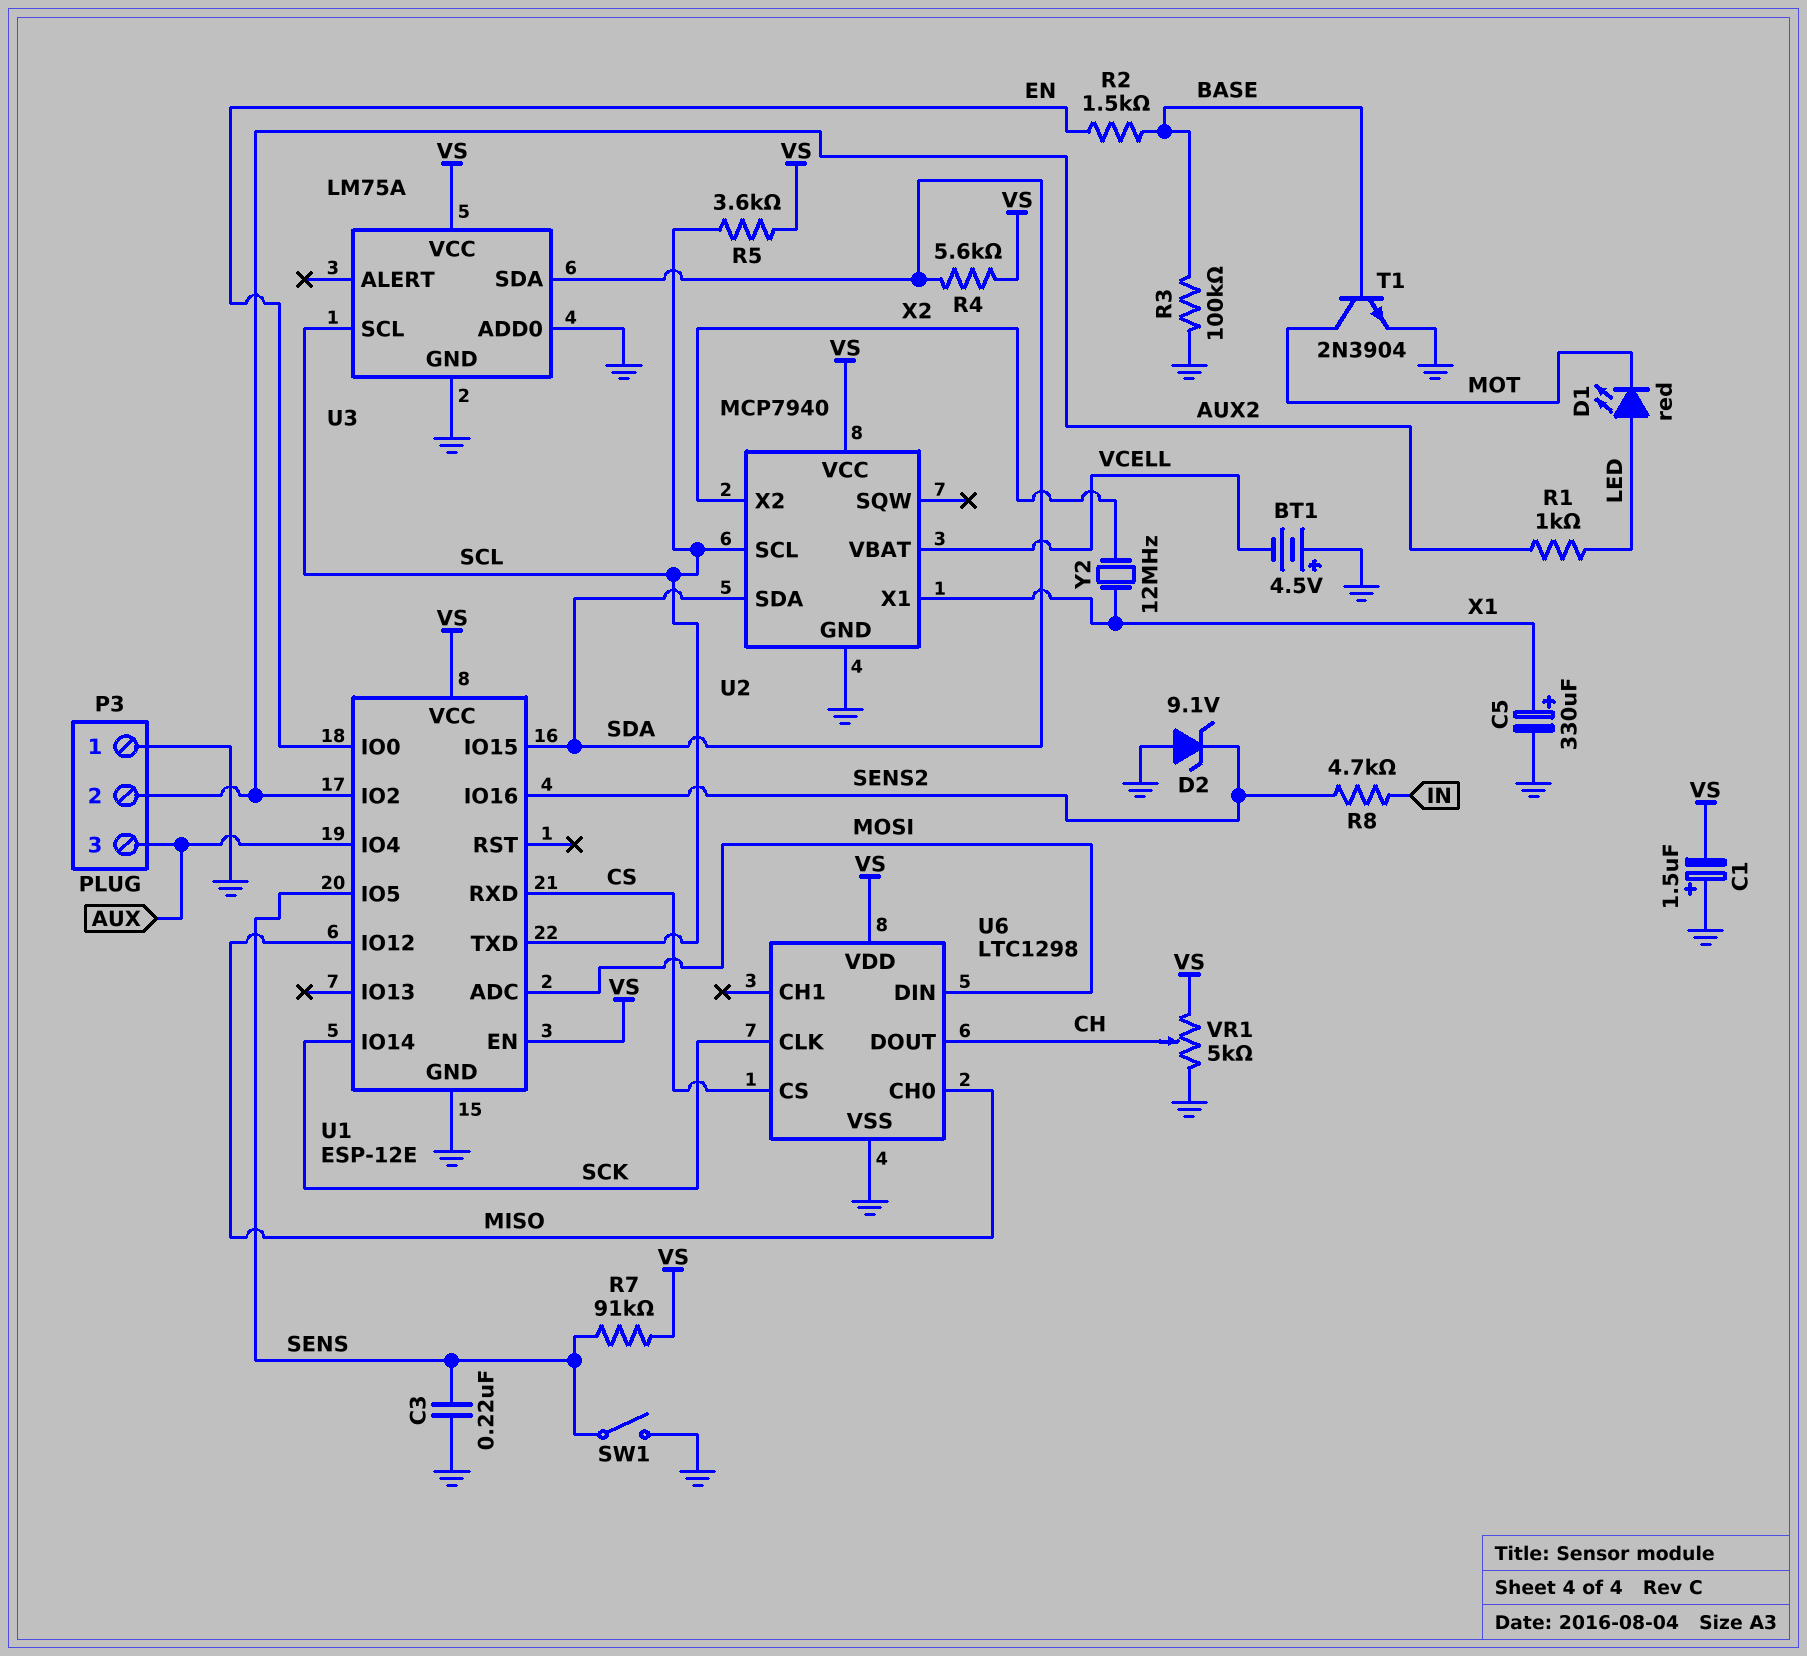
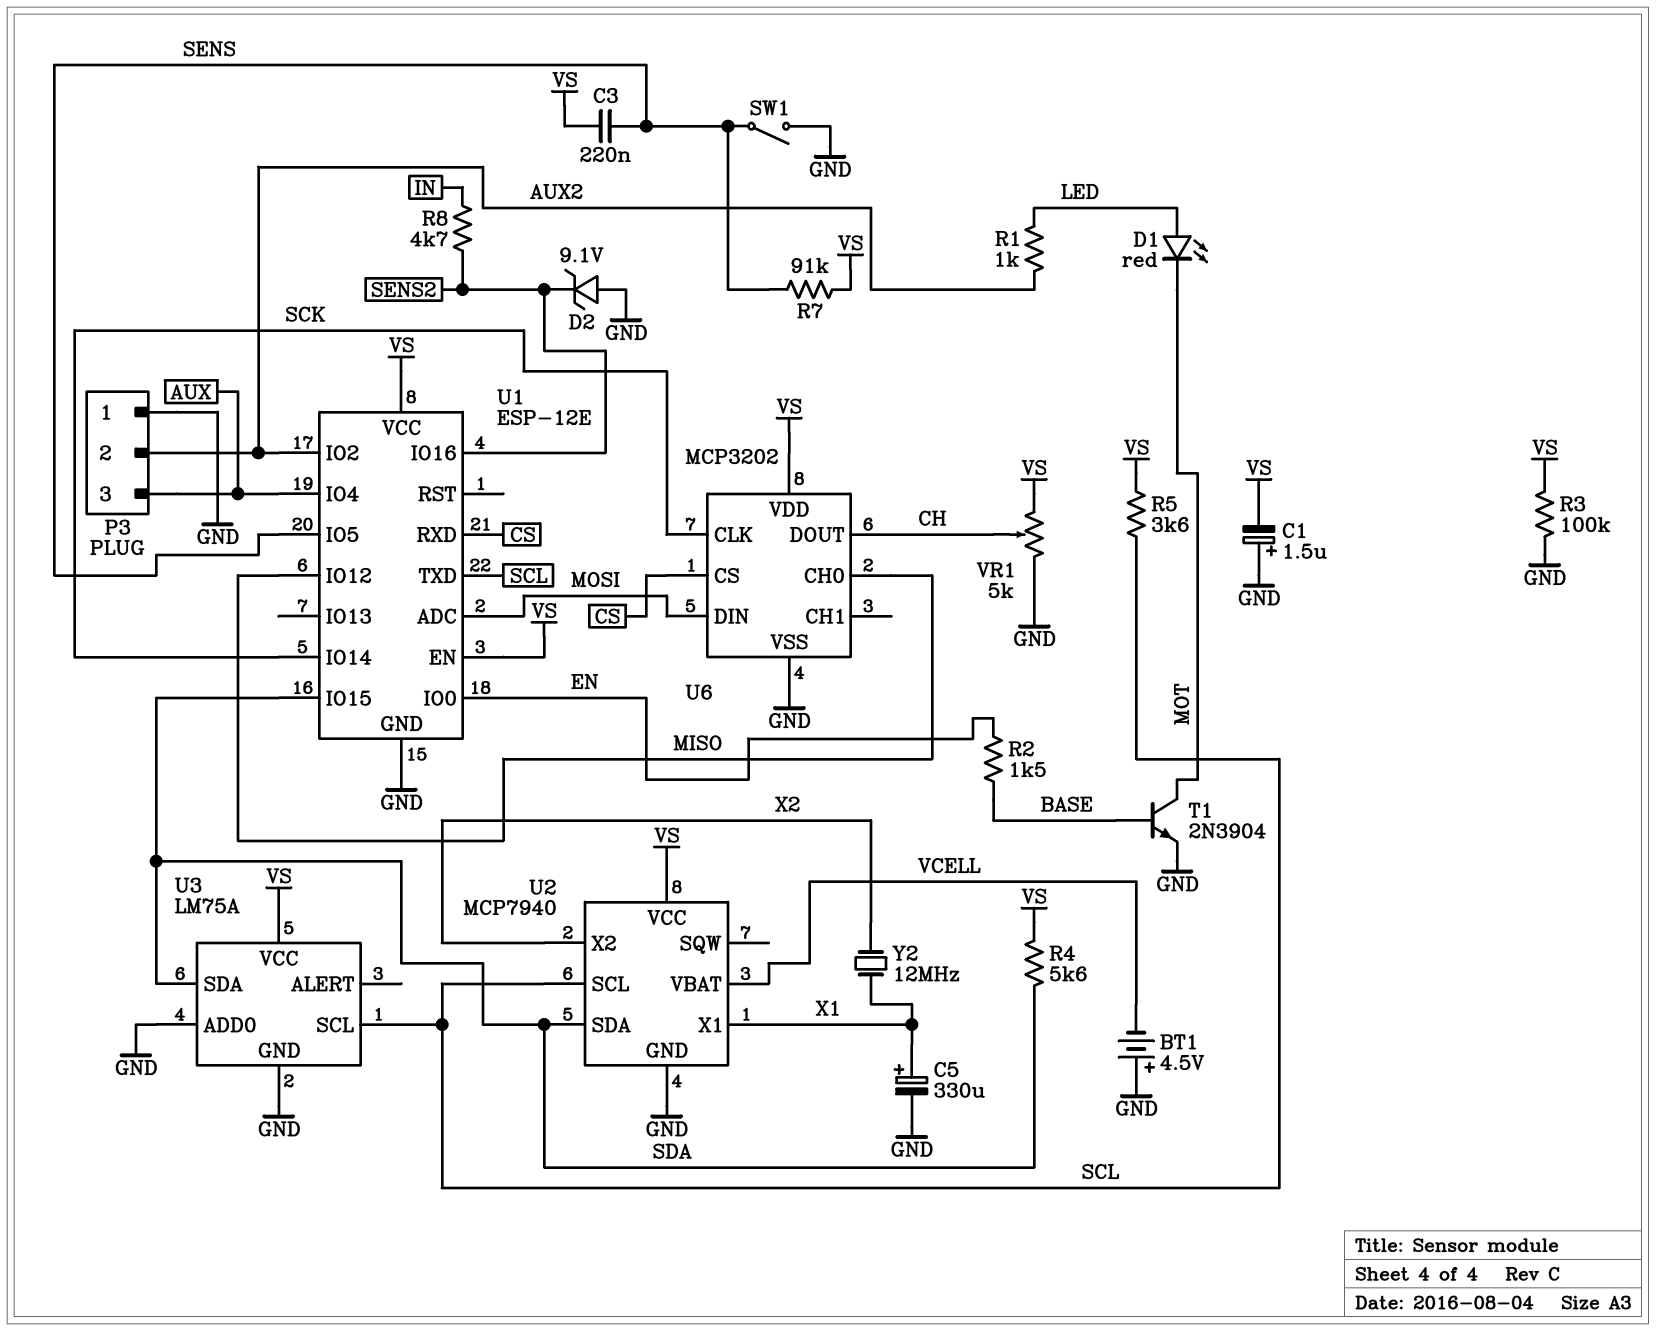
C3: 220nF (GND, SENS) -> 220nF (SENS, VS)
R3: 100k (BASE, GND) -> 100k (GND, VS)
U6: LTC1298 -> MCP3202

